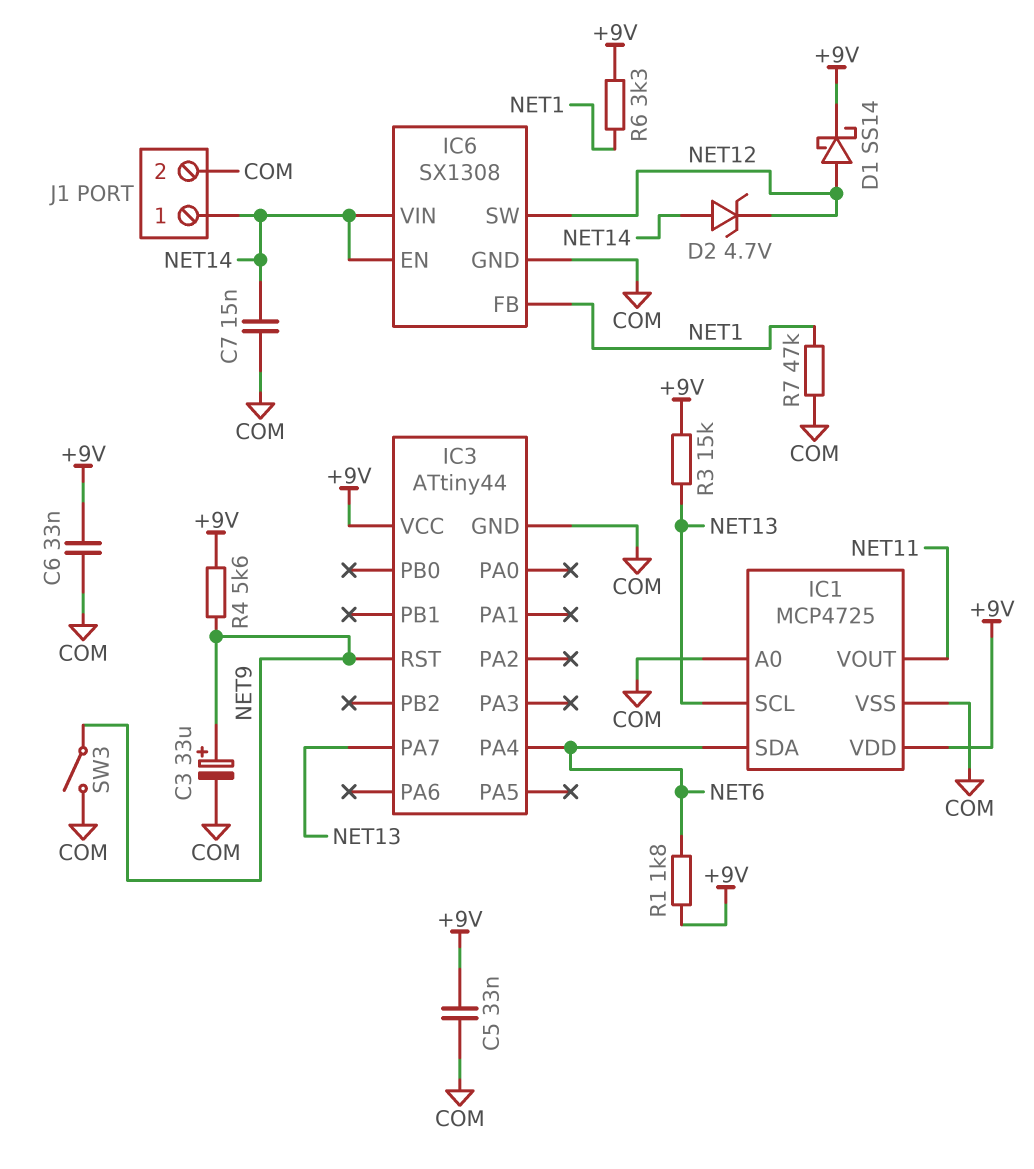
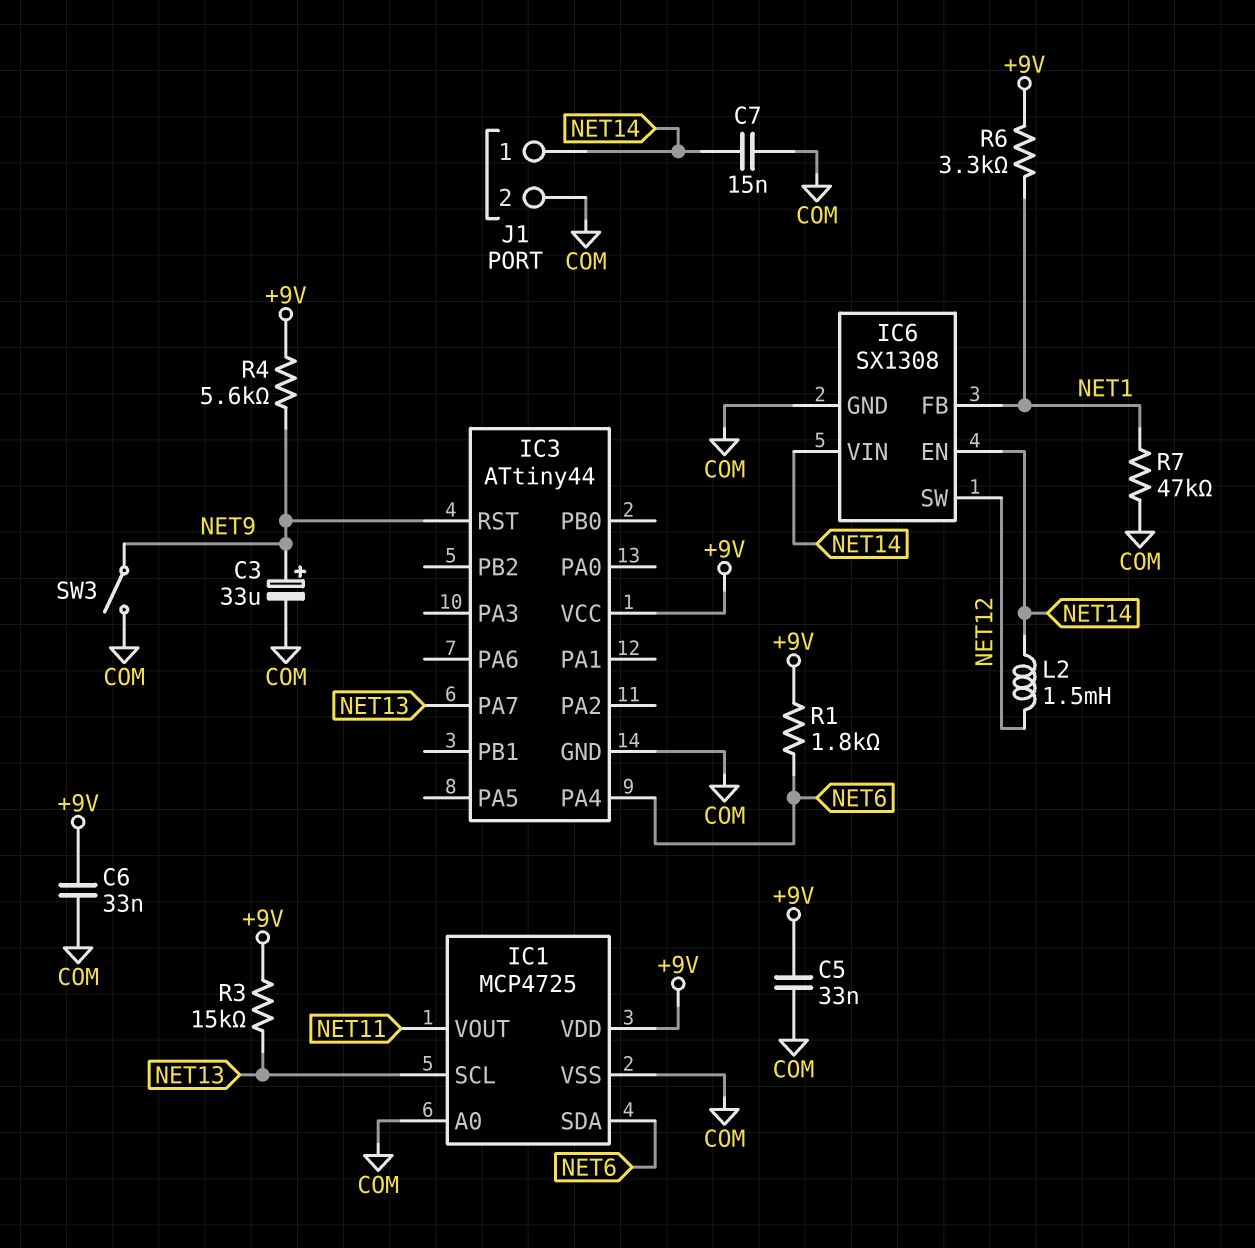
D1: schottky SS14 (A NET12, K +9V) -> none
D2: zener 4.7V (A NET14, K NET12) -> none
L2: none -> 1.5mH (NET12, NET14)

